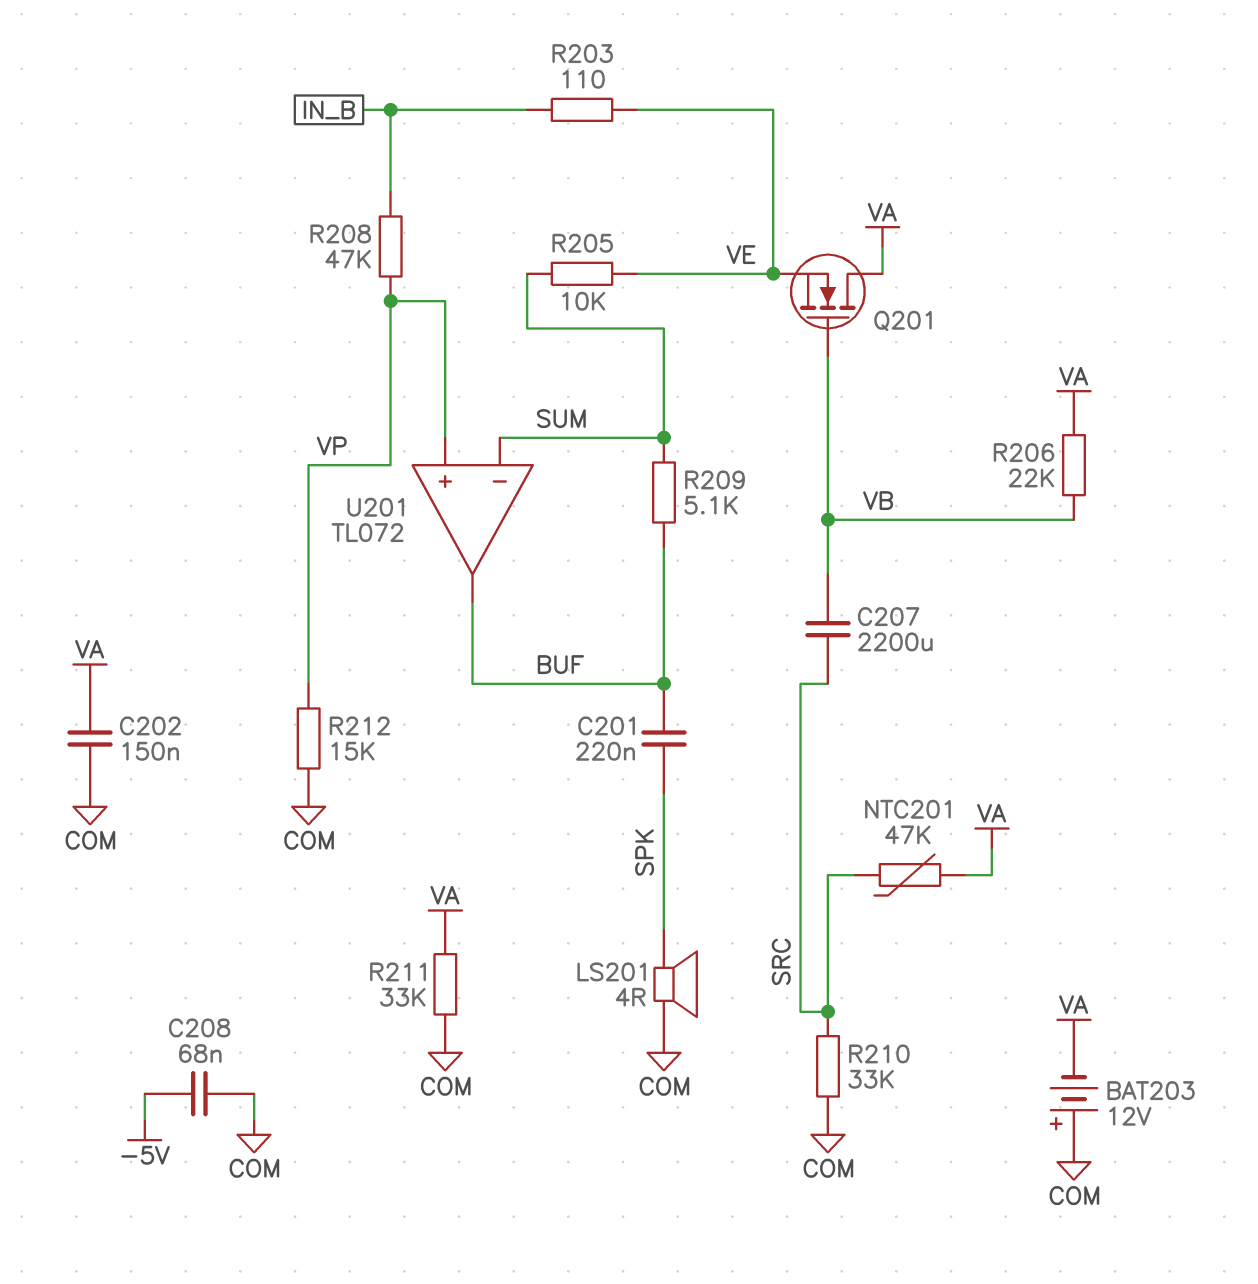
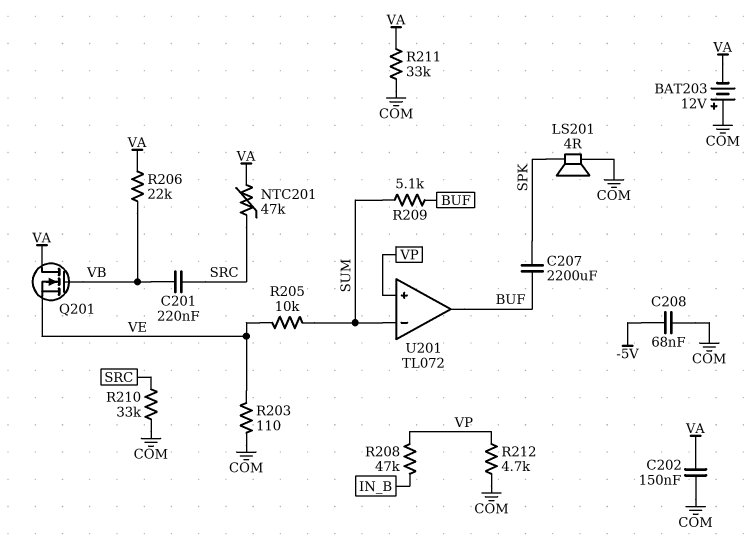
C201: 220nF (BUF, SPK) -> 220nF (SRC, VB)
C207: 2200uF (SRC, VB) -> 2200uF (BUF, SPK)
R203: 110 (IN_B, VE) -> 110 (COM, VE)
R212: 15k (COM, VP) -> 4.7k (COM, VP)

